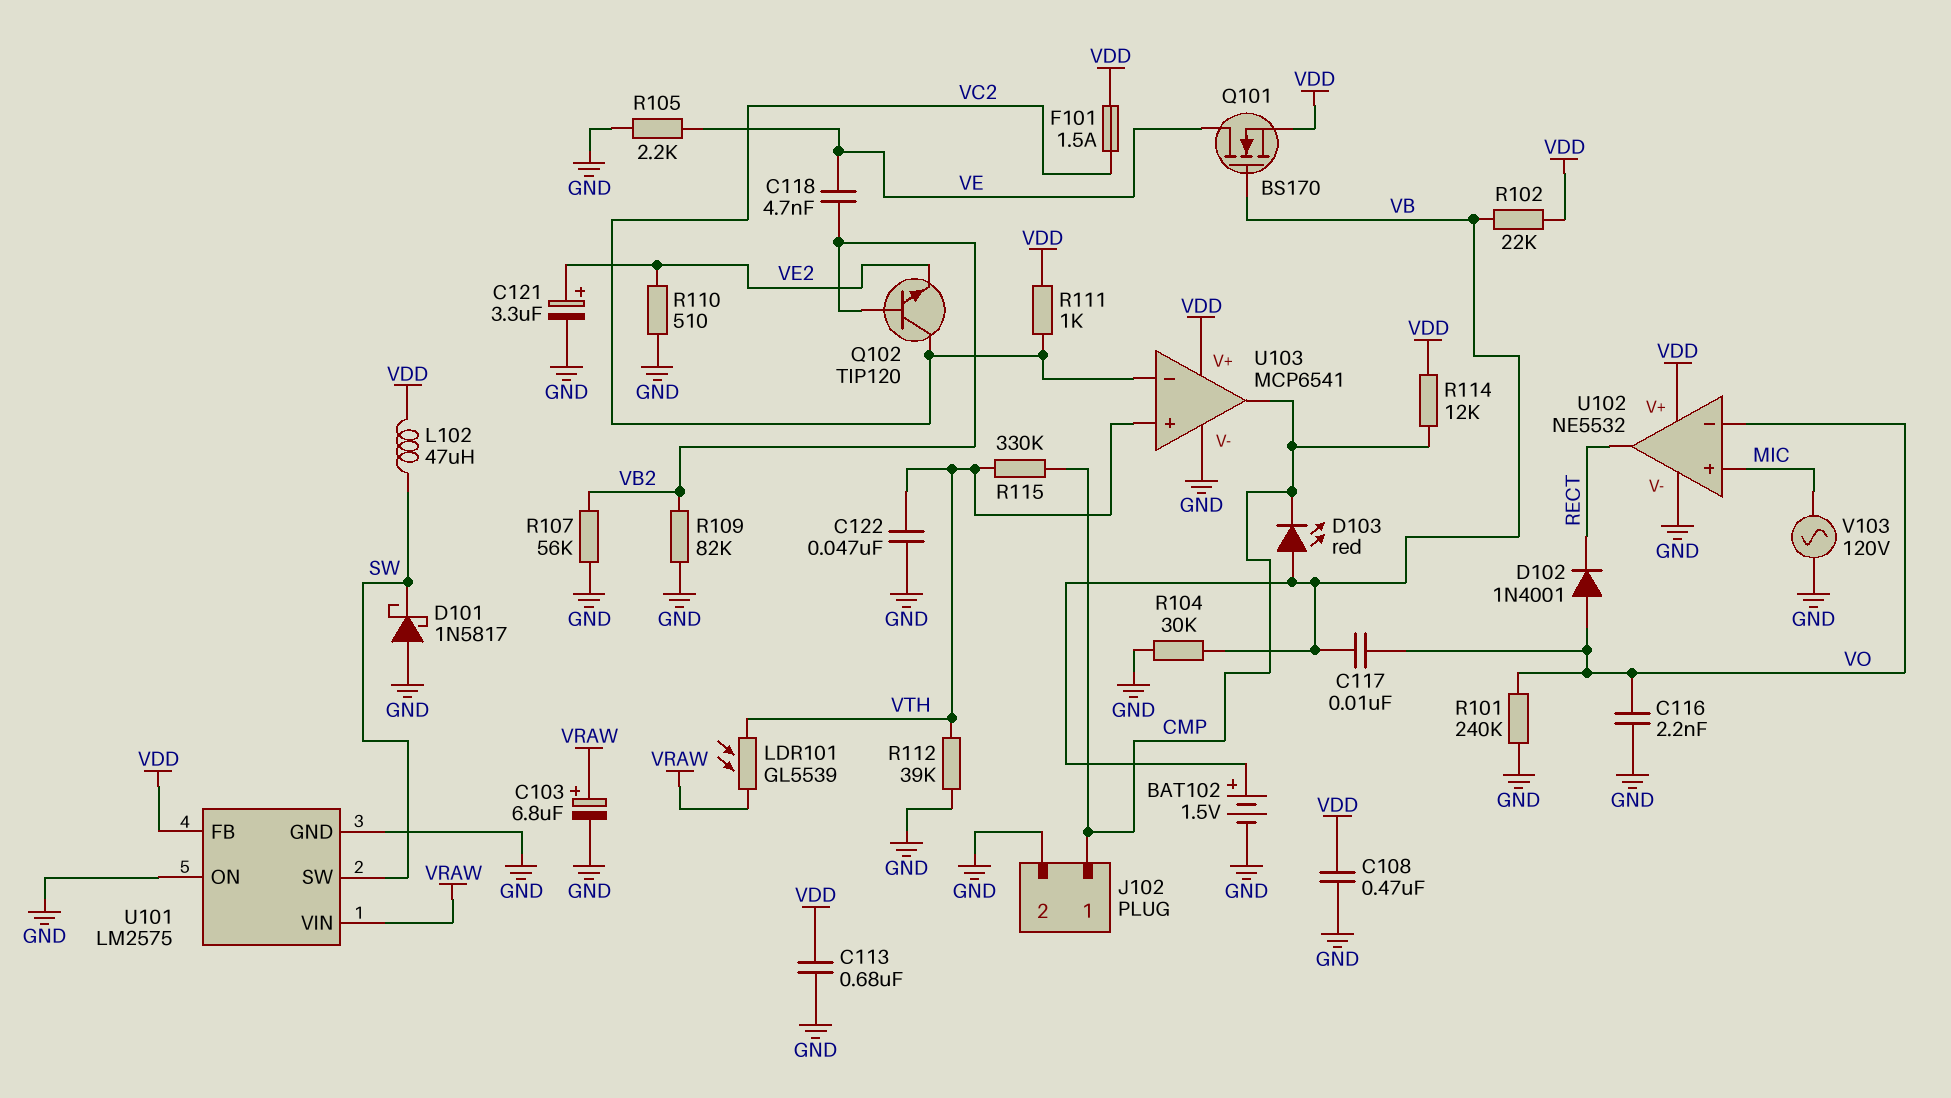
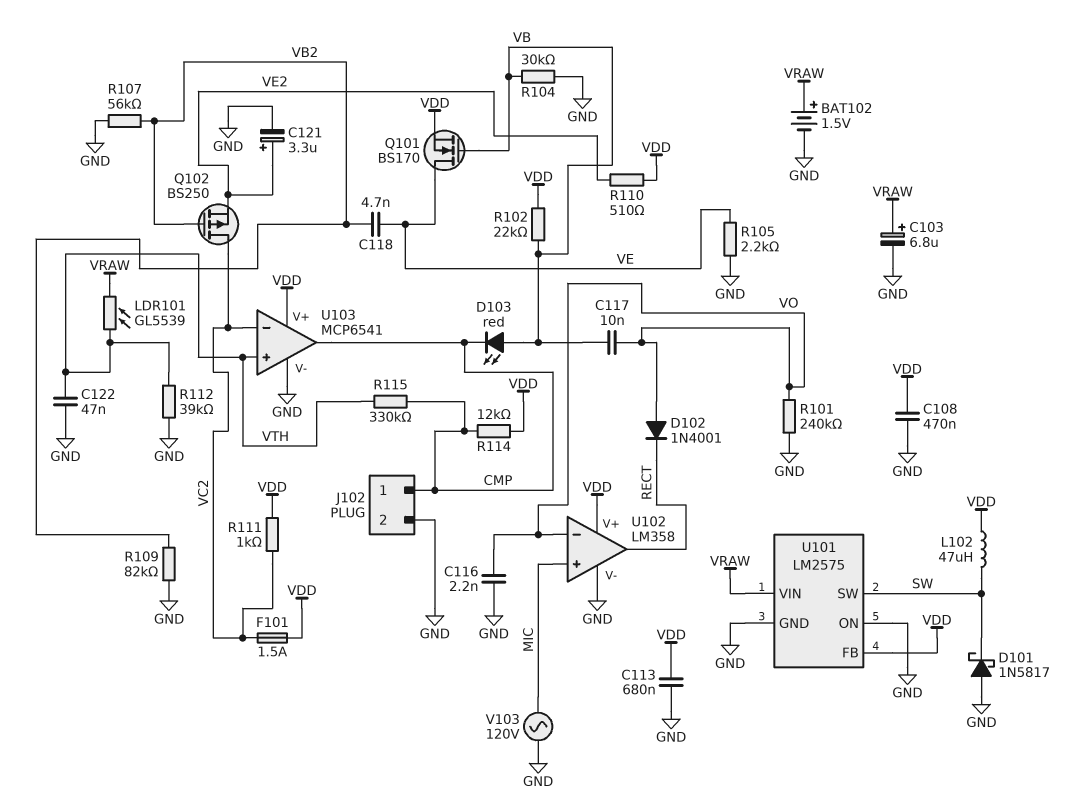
BAT102: 1.5V (plus VB, minus GND) -> 1.5V (plus VRAW, minus GND)
Q102: NPN TIP120 (B VB2, C VC2, E VE2) -> PMOS BS250 (G VB2, D VC2, S VE2)
R110: 510 (GND, VE2) -> 510 (VDD, VE2)
U102: NE5532 -> LM358

